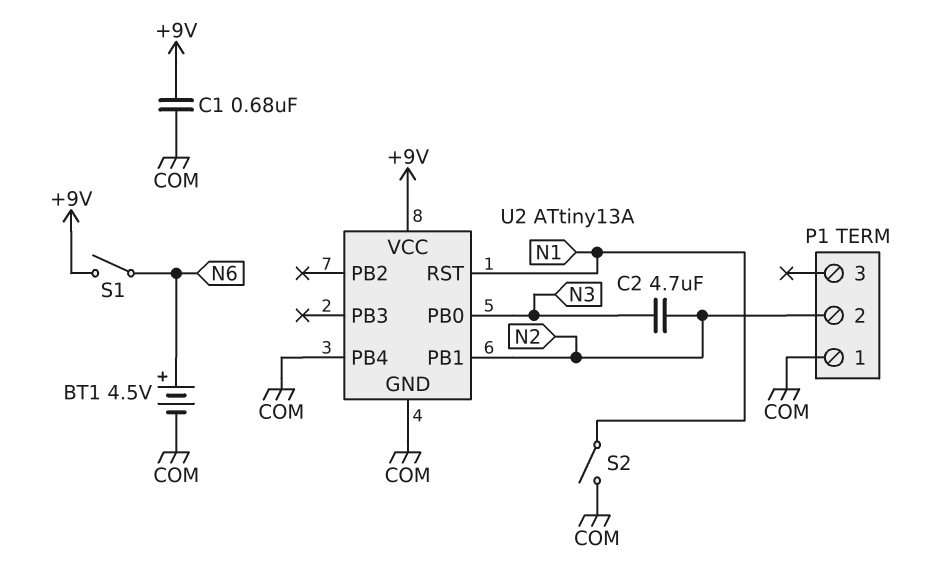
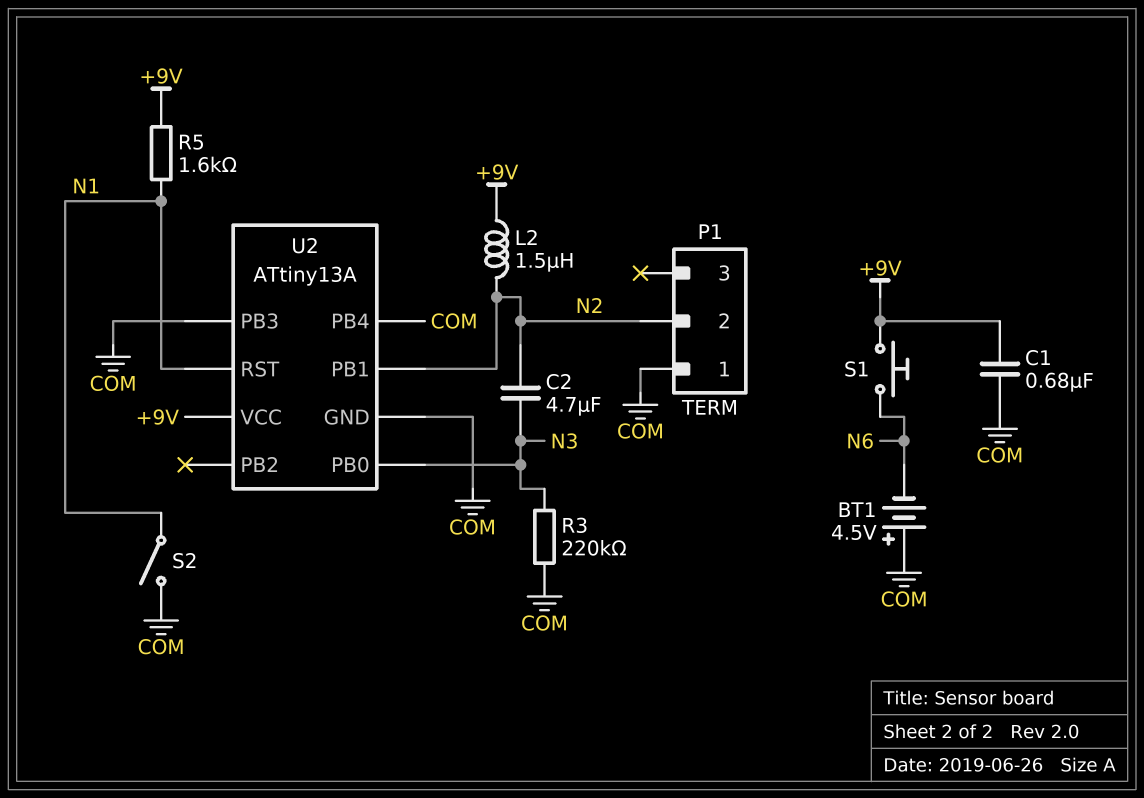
BT1: 4.5V (plus N6, minus COM) -> 4.5V (plus COM, minus N6)
L2: none -> 1.5uH (+9V, N2)
R3: none -> 220k (COM, N3)
R5: none -> 1.6k (+9V, N1)
S1: switch (+9V, N6) -> button (+9V, N6)
U2 pin PB3: none -> COM

